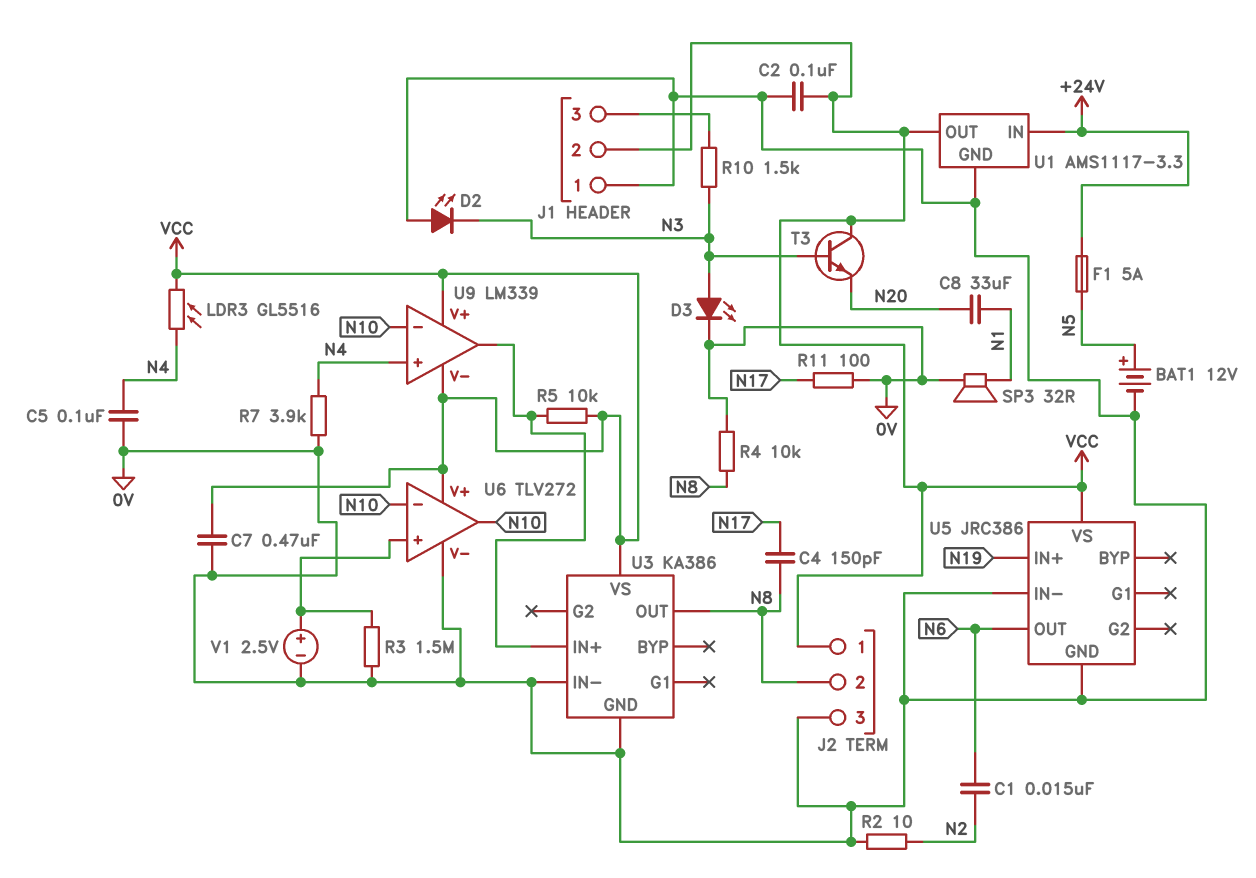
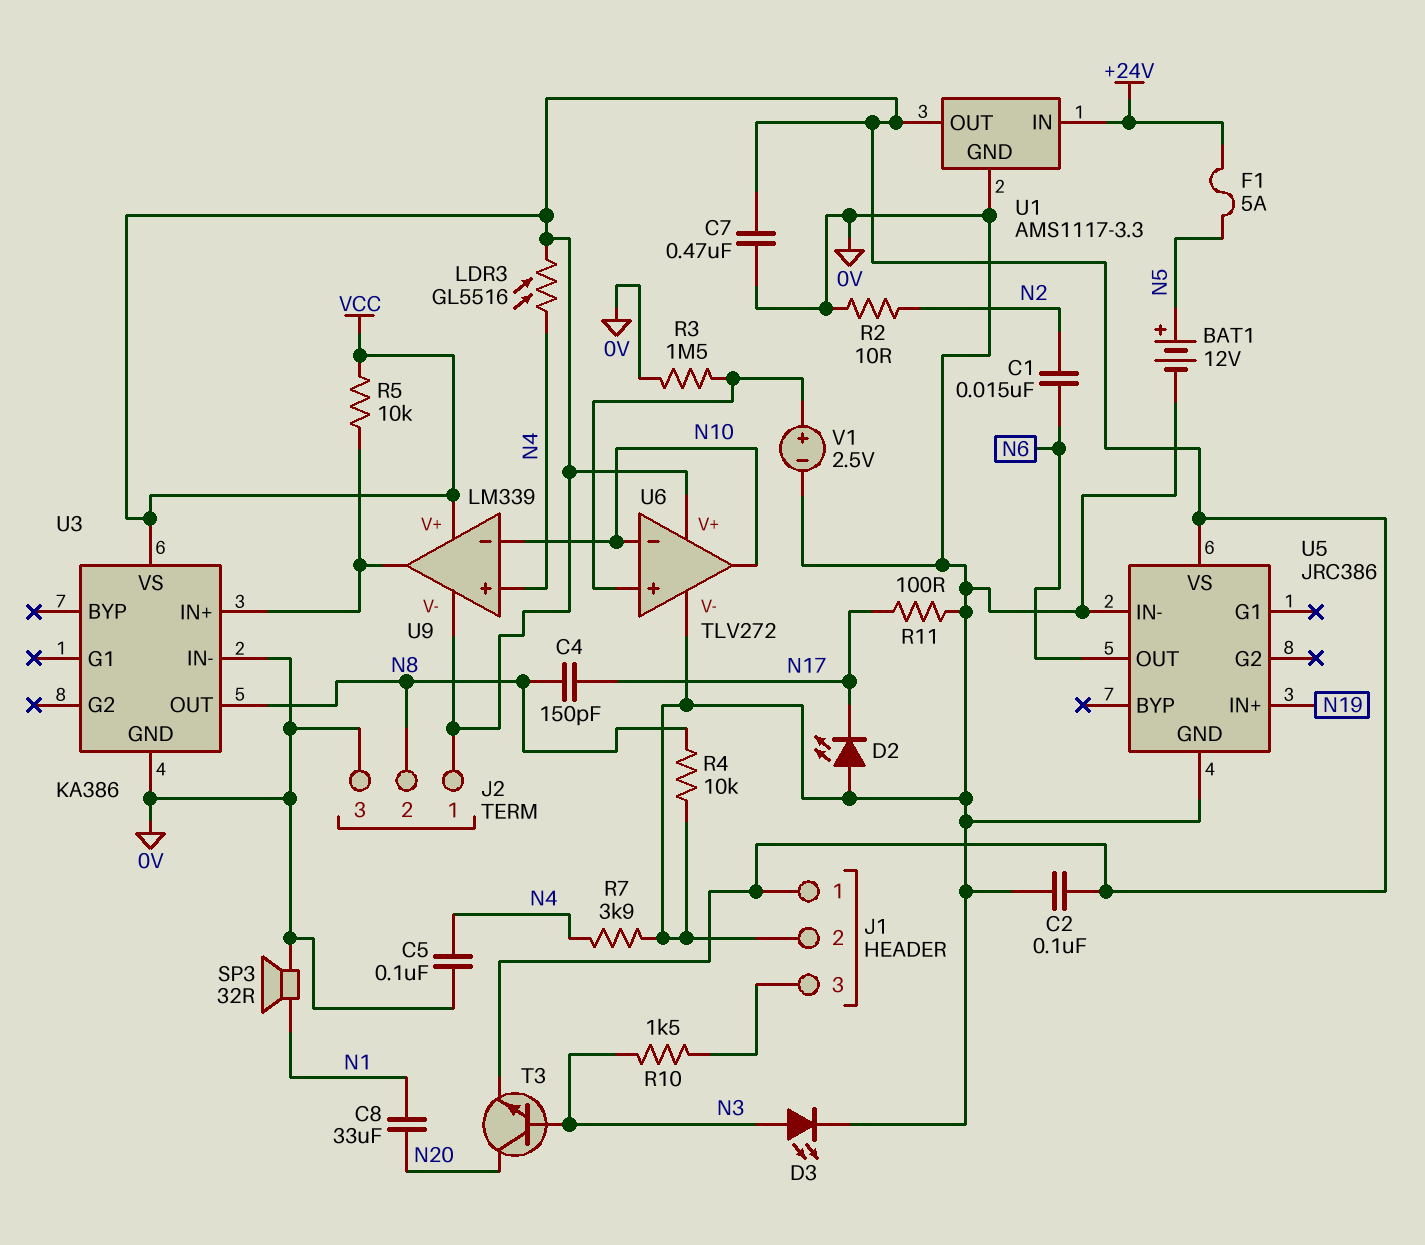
D2: LED (A 0V, K N3) -> LED (A 0V, K N17)
J1 pin 1: 0V -> VCC
J1 pin 2: VCC -> 0V
T3: NPN (B N3, C VCC, E N20) -> NPN (B N3, C N20, E VCC)

